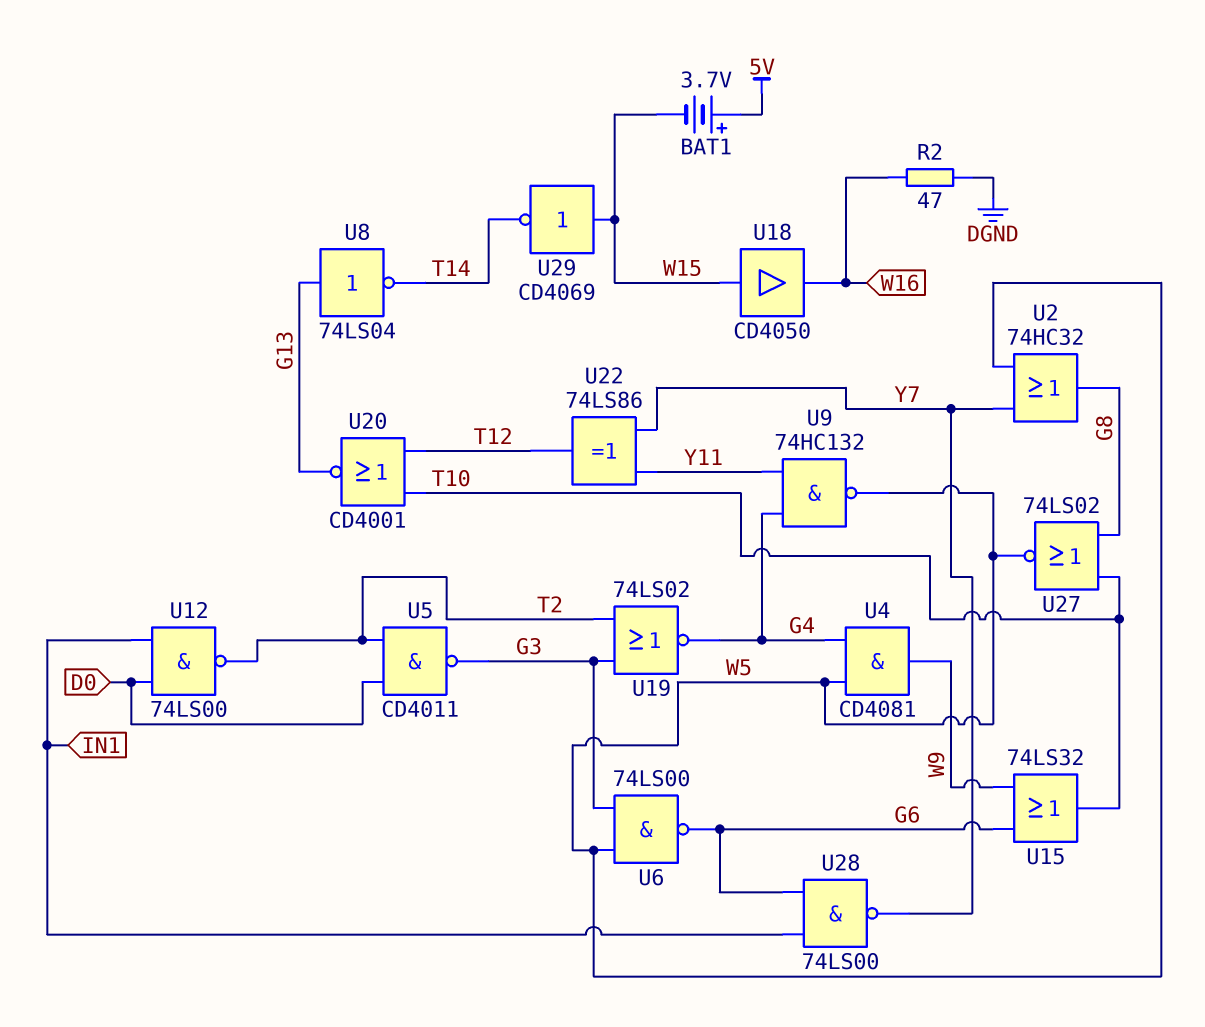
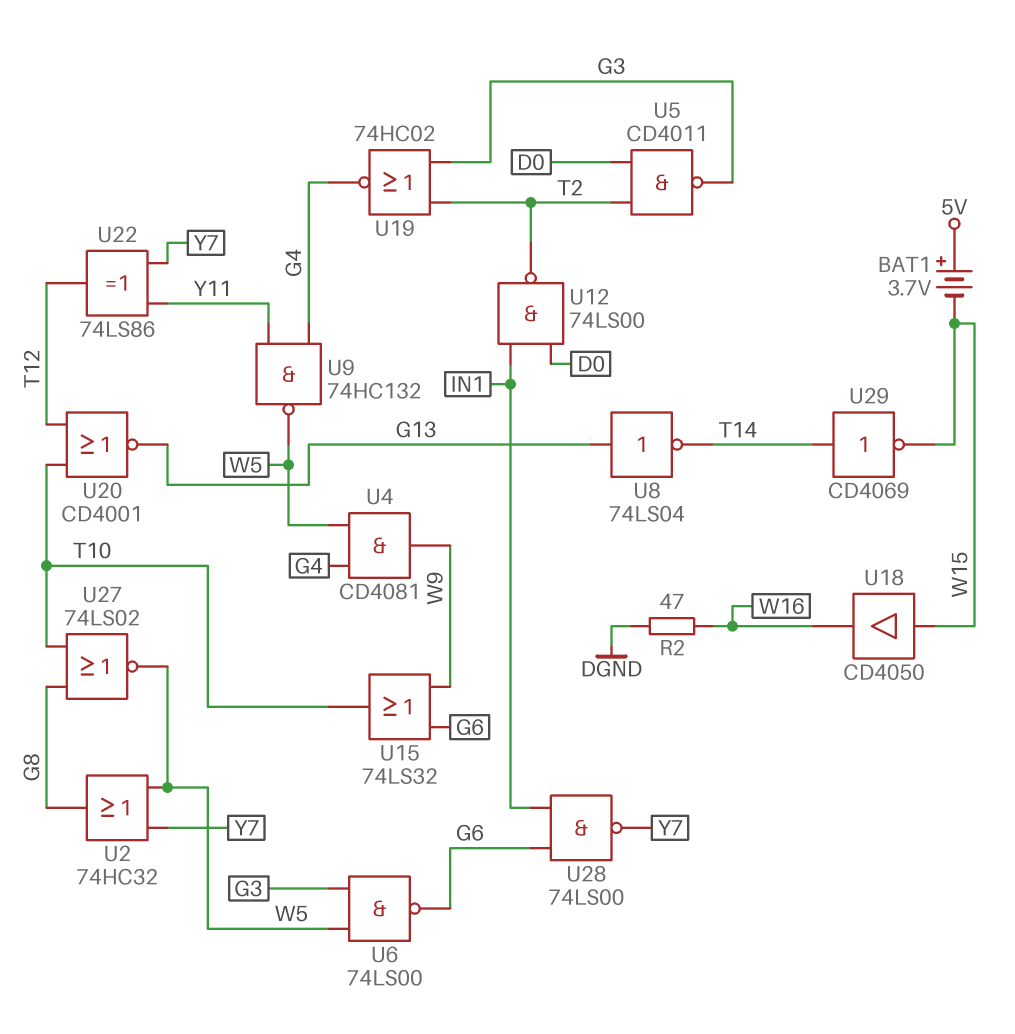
U19: NOR 74LS02 (in G3, in T2, out G4) -> NOR 74HC02 (in G3, in T2, out G4)
U29: NOT CD4069 (in W15, out T14) -> NOT CD4069 (in T14, out W15)

